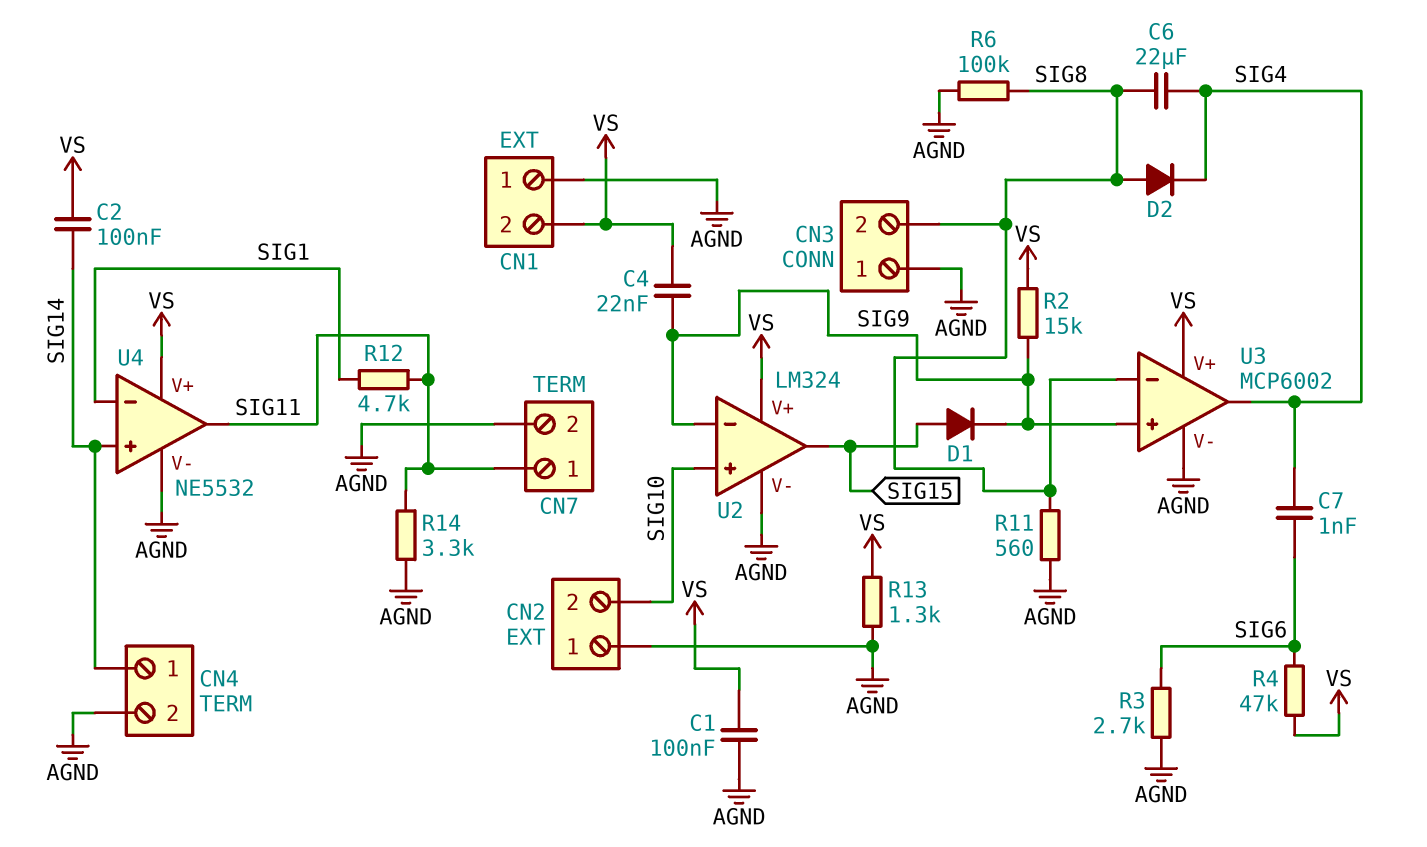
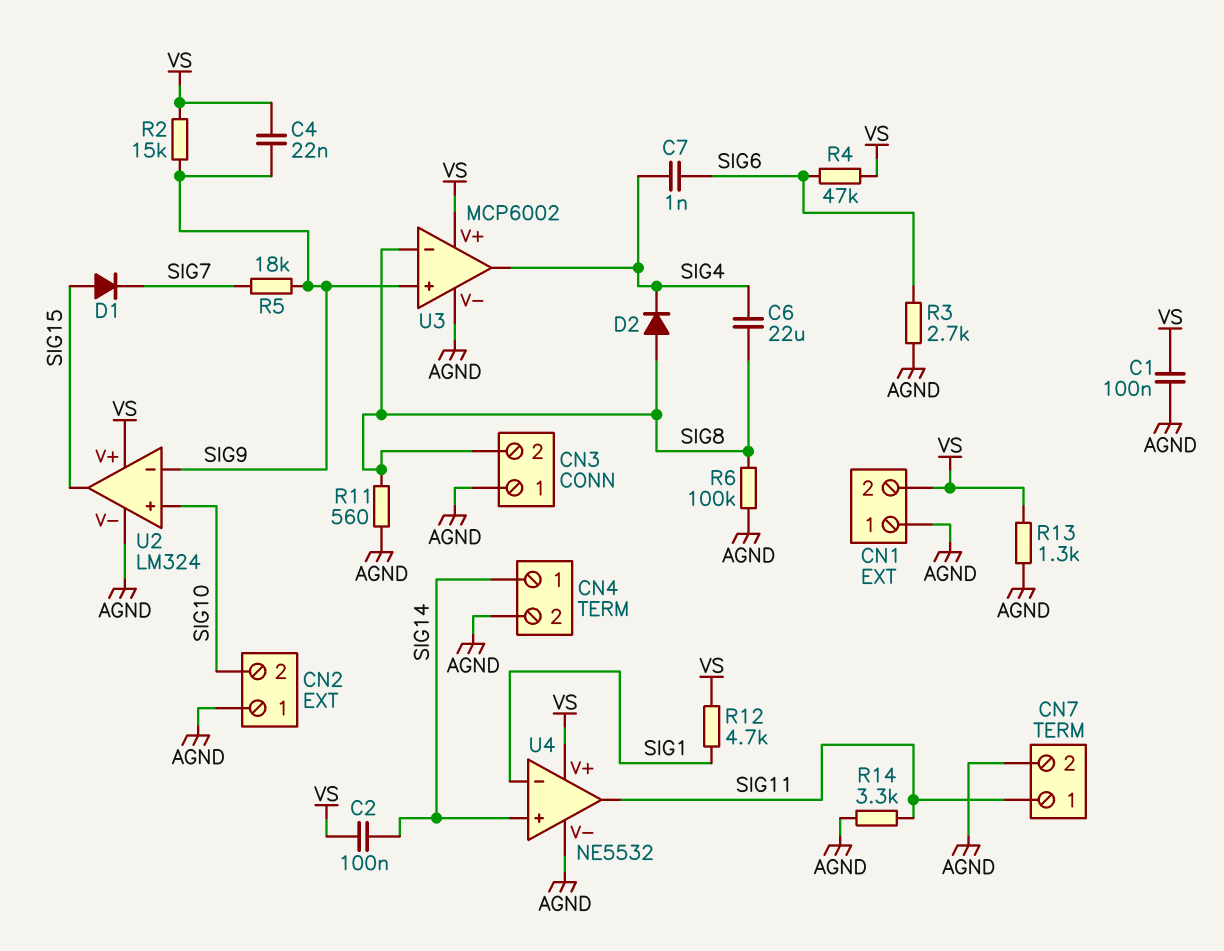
D1: diode (A SIG15, K SIG9) -> diode (A SIG15, K SIG7)
R5: none -> 18k (SIG7, SIG9)
R12: 4.7k (SIG1, SIG11) -> 4.7k (SIG1, VS)

